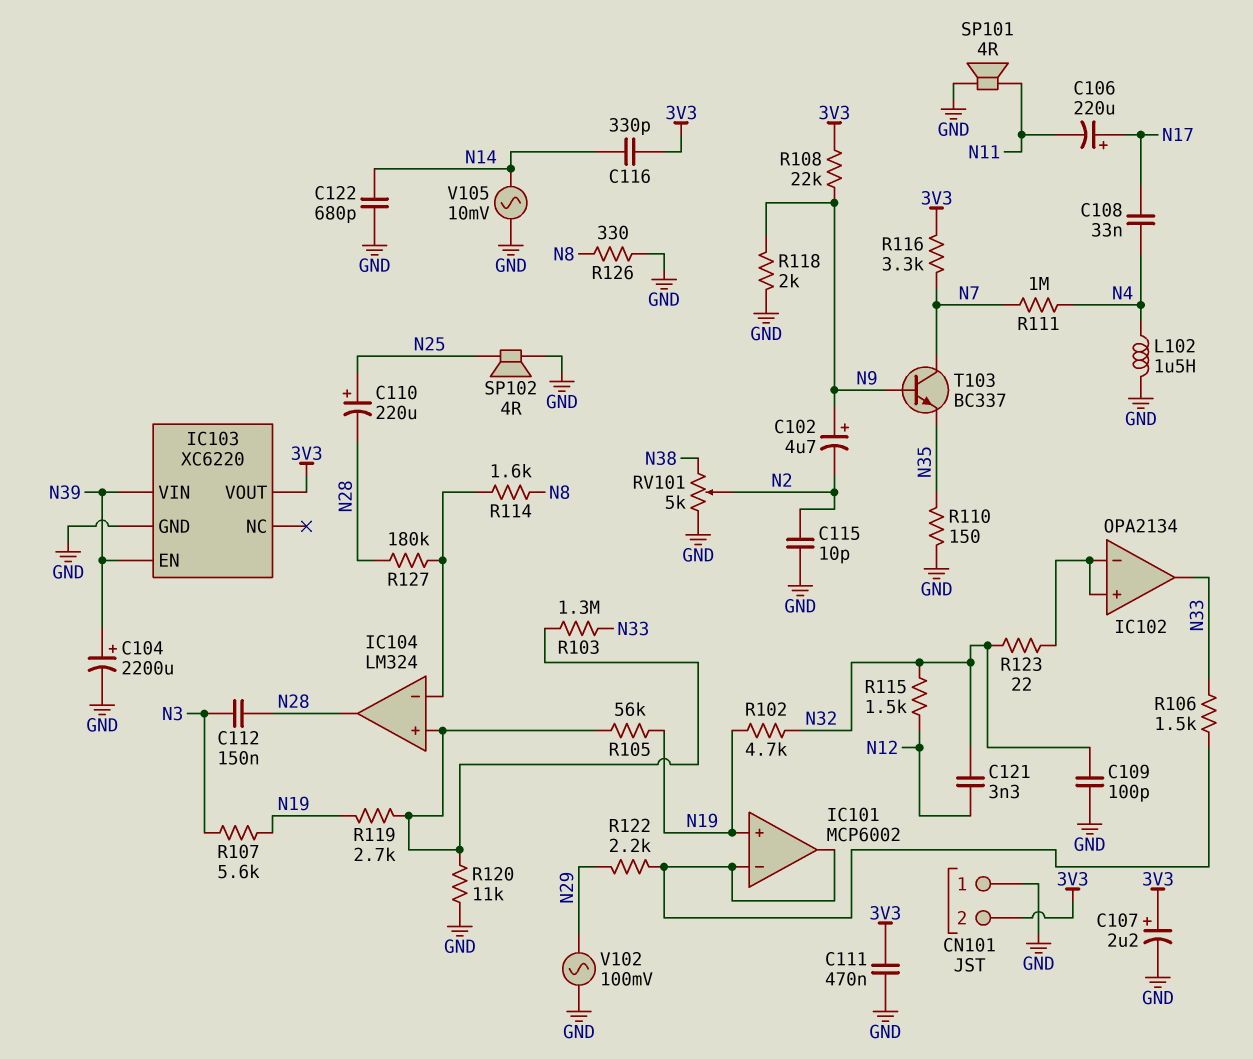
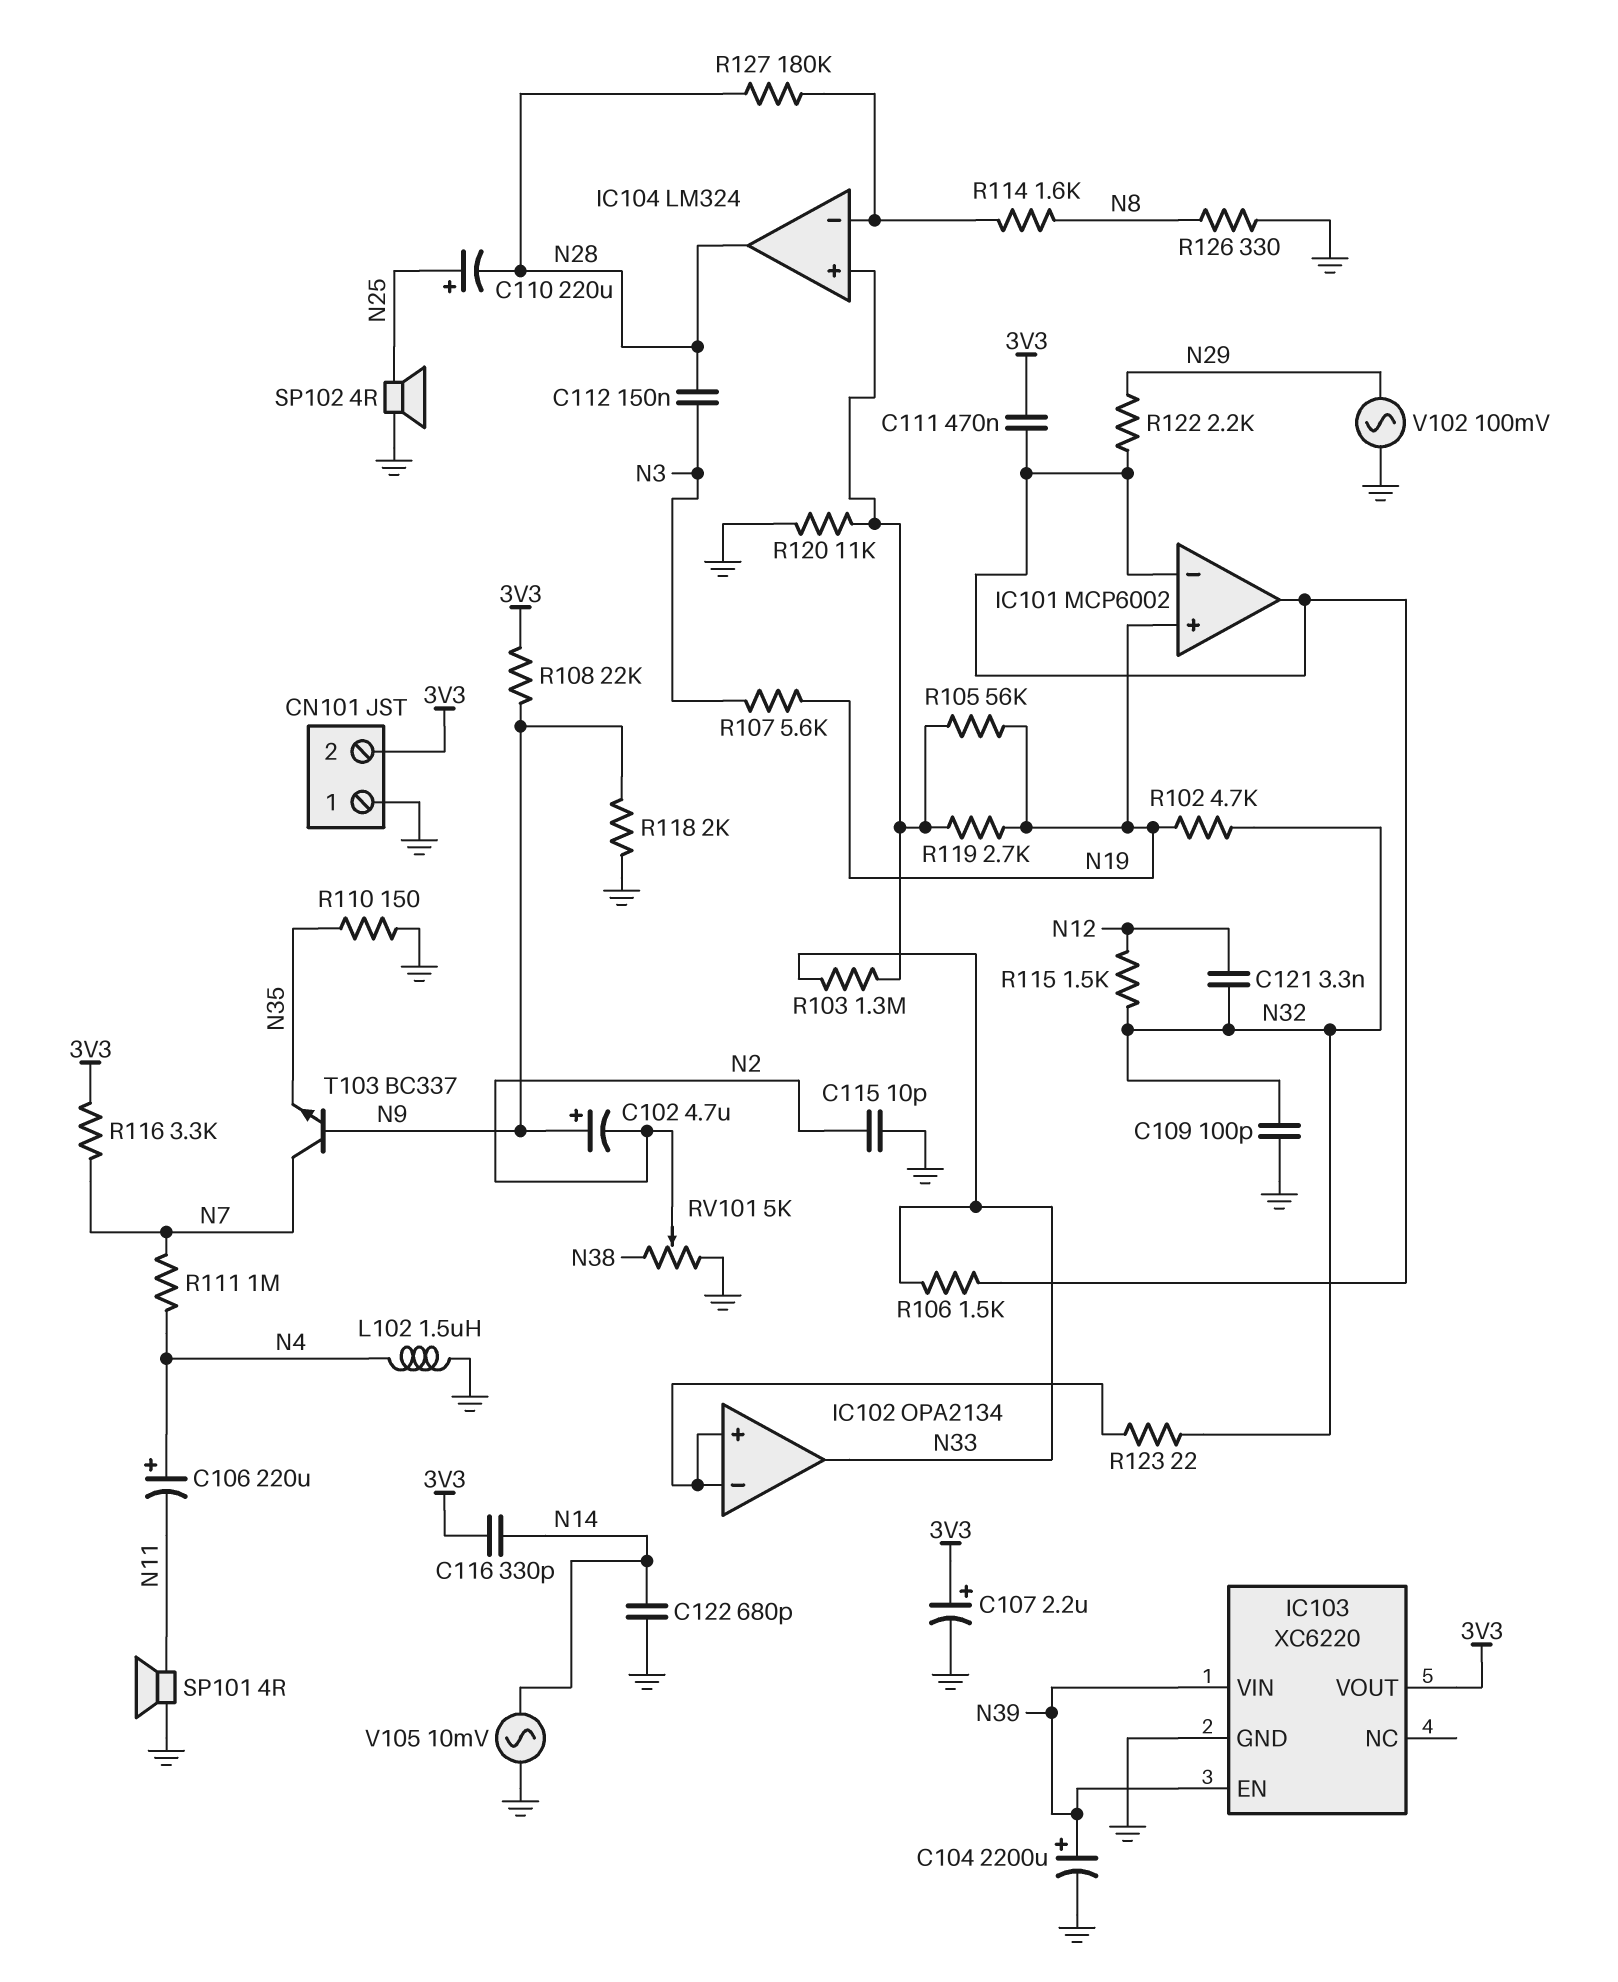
C106: 220uF (plus N17, minus N11) -> 220uF (plus N4, minus N11)
C108: 33nF (N4, N17) -> none
C111: 470nF (3V3, GND) -> 470nF (3V3, IC101/in-)

